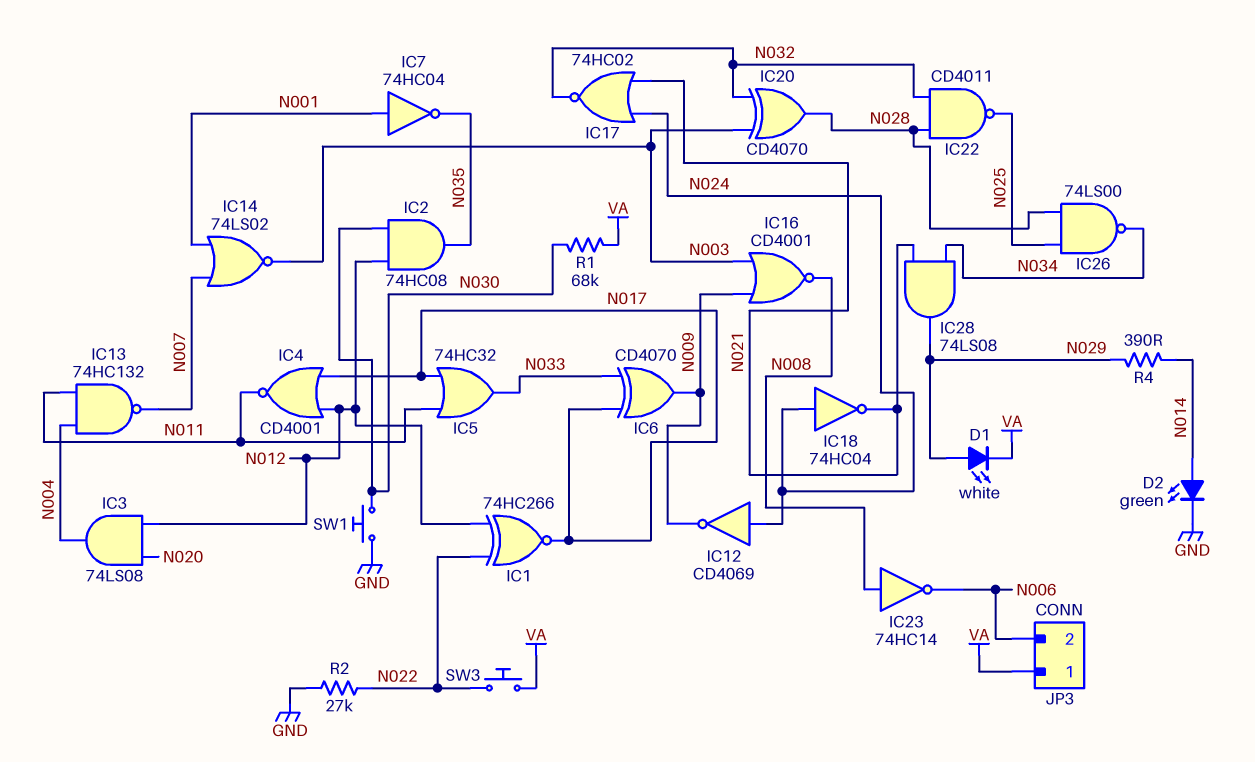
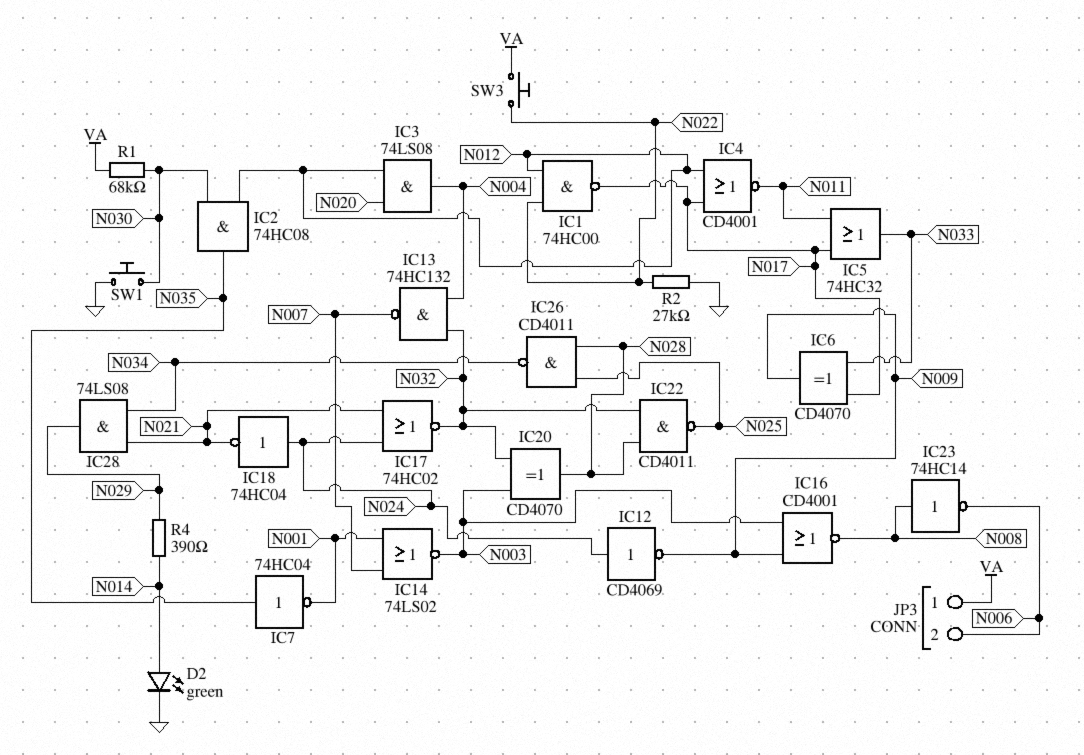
D1: LED white (A N029, K VA) -> none
IC1: XNOR 74HC266 (in N012, in N022, out N017) -> NAND 74HC00 (in N012, in N022, out N017)
IC7: NOT 74HC04 (in N001, out N035) -> NOT 74HC04 (in N035, out N001)
IC13: NAND 74HC132 (in N004, in N011, out N007) -> NAND 74HC132 (in N004, in N032, out N007)
IC26: NAND 74LS00 (in N025, in N028, out N034) -> NAND CD4011 (in N025, in N028, out N034)

